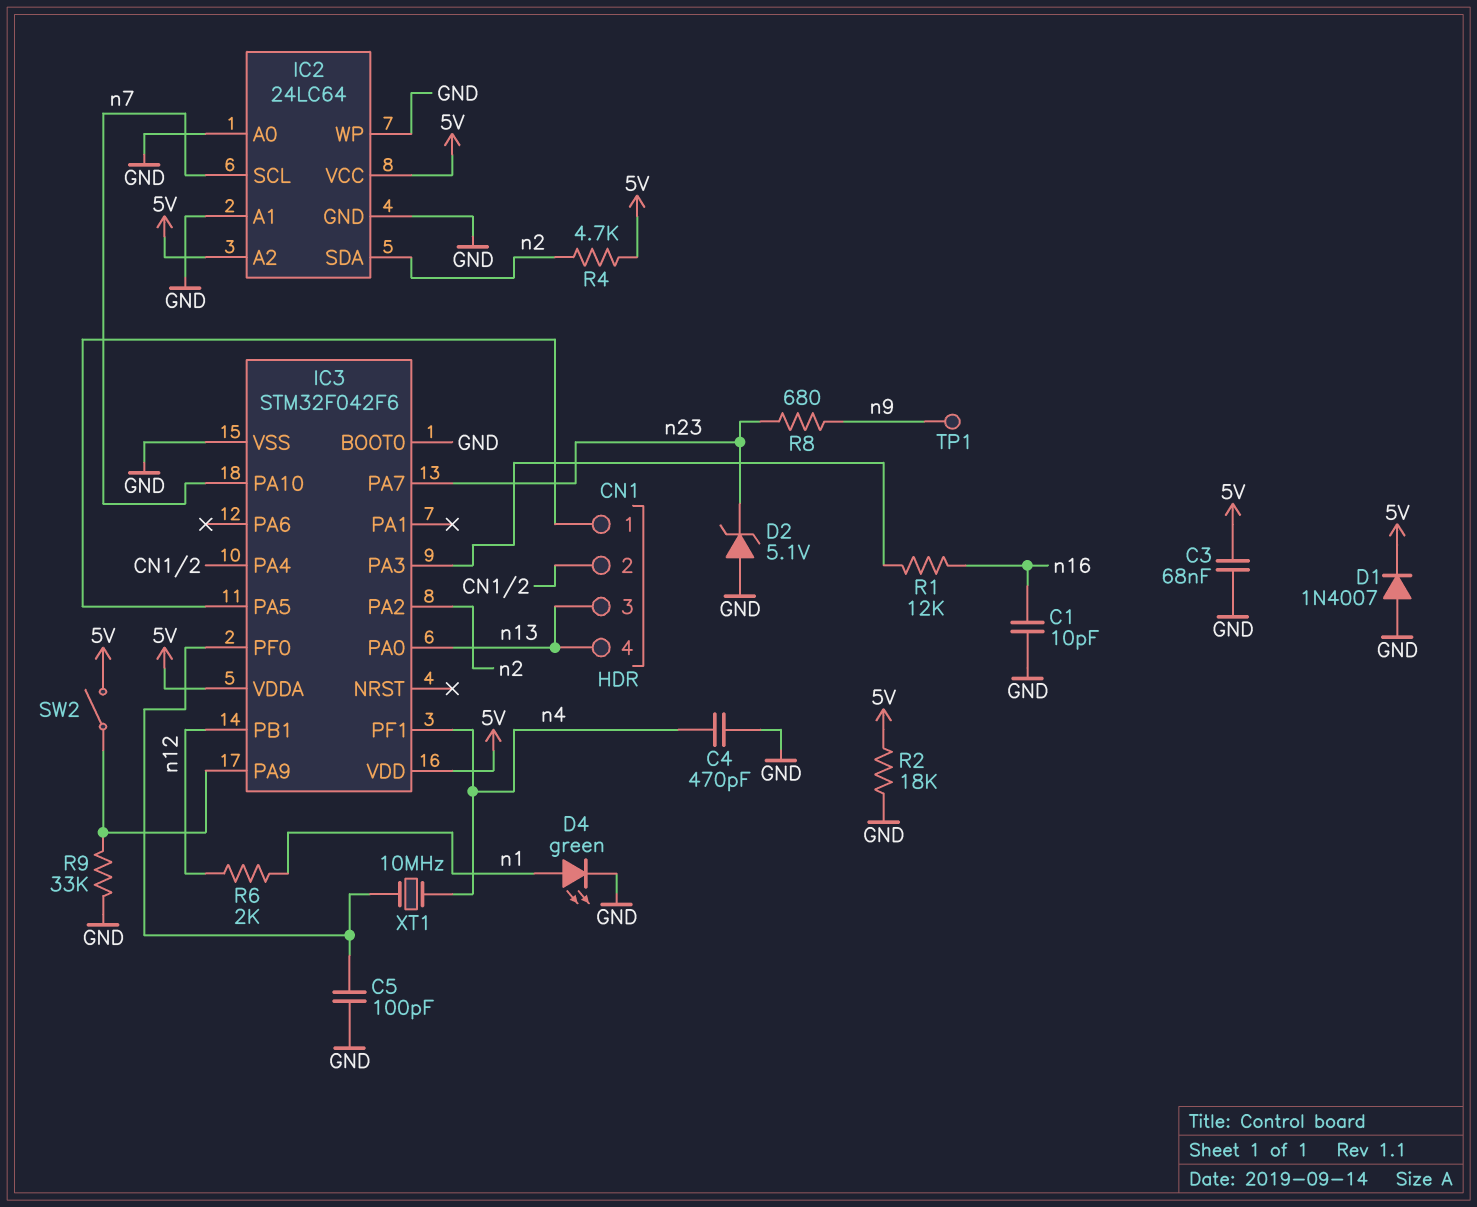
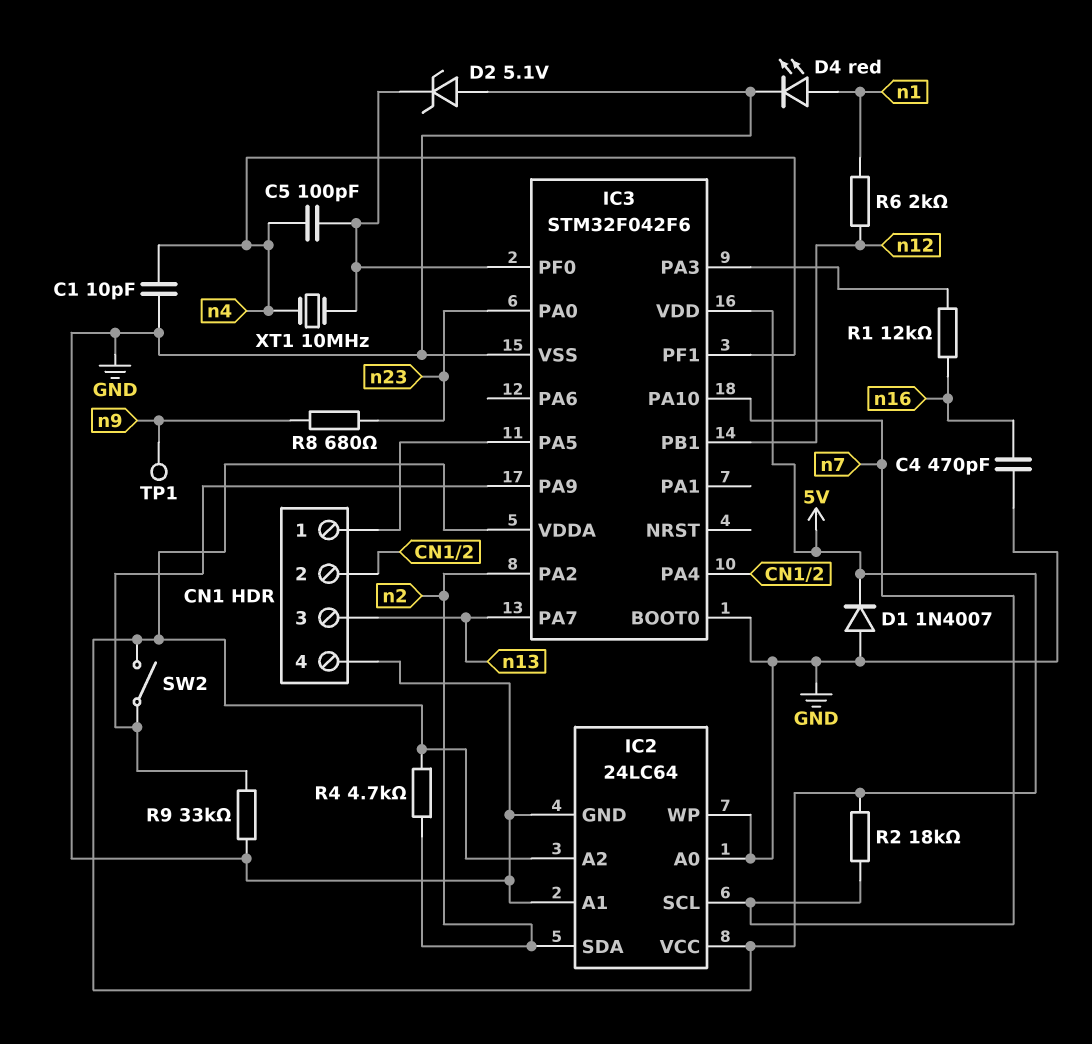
C1: 10pF (GND, n16) -> 10pF (GND, n4)
C3: 68nF (5V, GND) -> none
C4: 470pF (GND, n4) -> 470pF (GND, n16)
C5: 100pF (GND, IC3/PF0) -> 100pF (IC3/PF0, n4)
CN1 pin 4: n13 -> GND
D2: zener 5.1V (A GND, K n23) -> zener 5.1V (A GND, K IC3/PF0)
D4: LED green (A n1, K GND) -> LED red (A n1, K GND)
IC3 pin PA0: n13 -> n23
IC3 pin PA7: n23 -> n13
R2: 18k (5V, GND) -> 18k (5V, n7)

